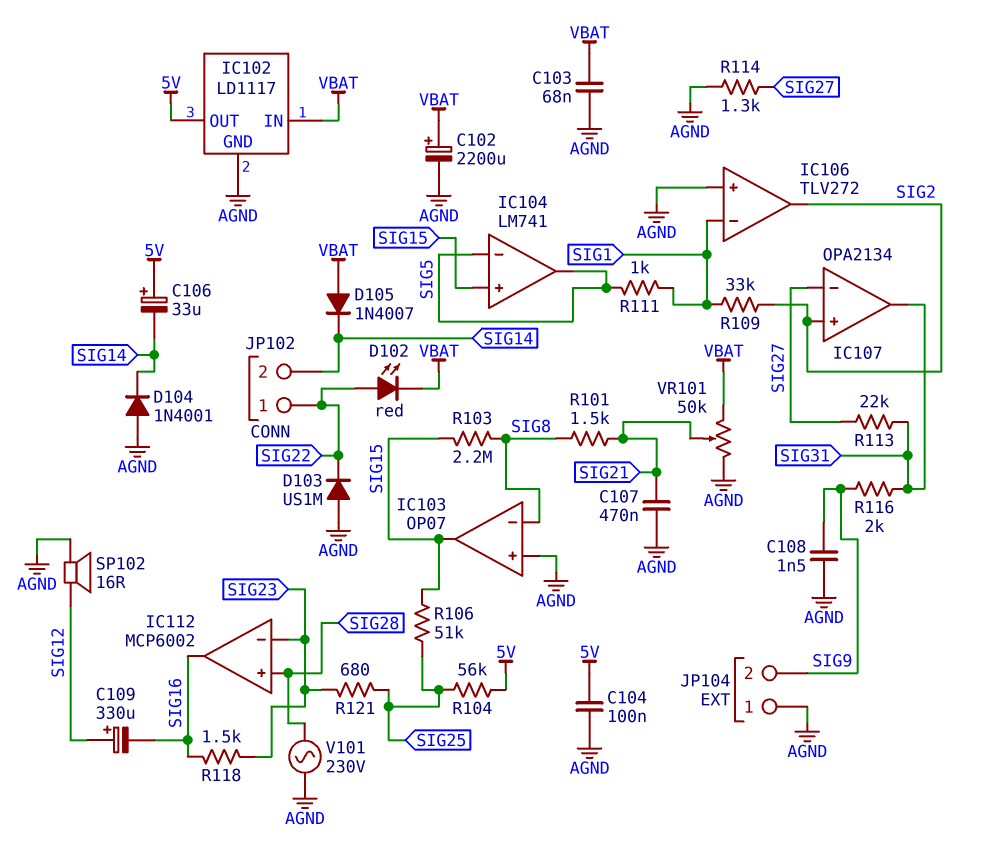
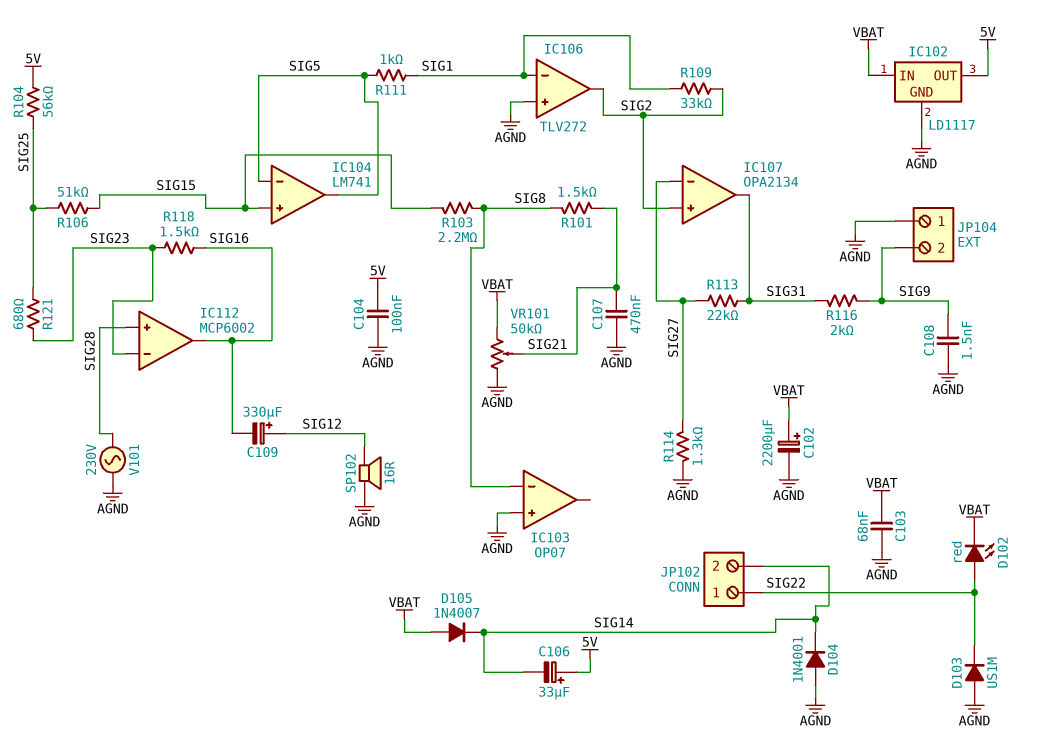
IC103 pin out: SIG15 -> none

